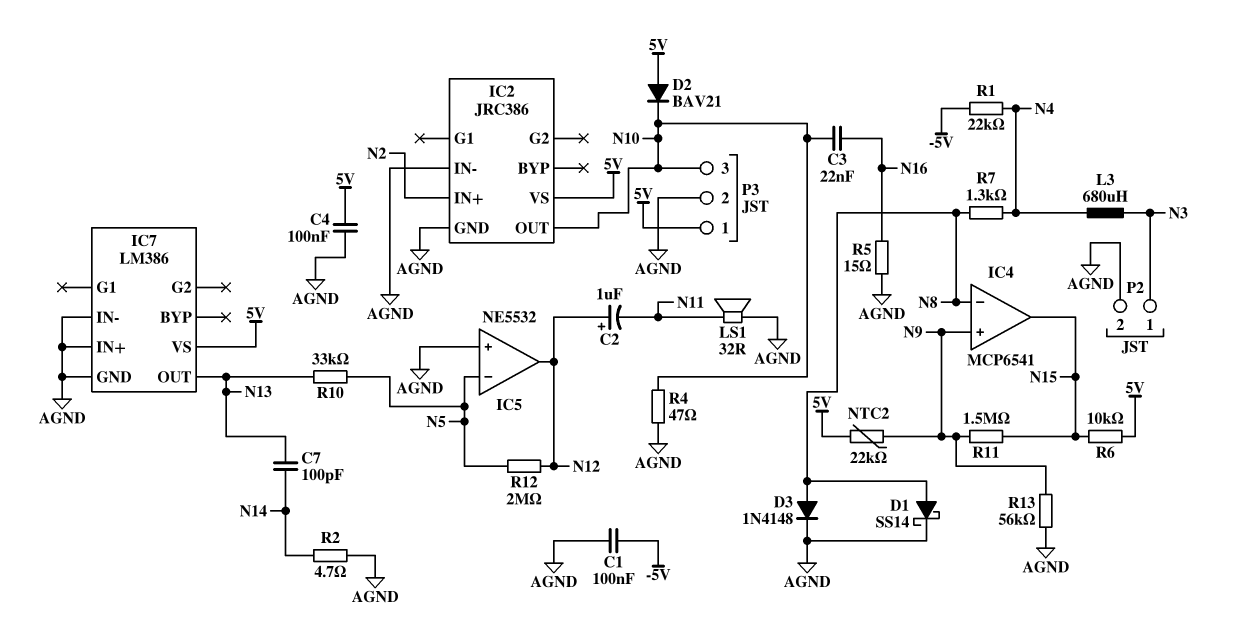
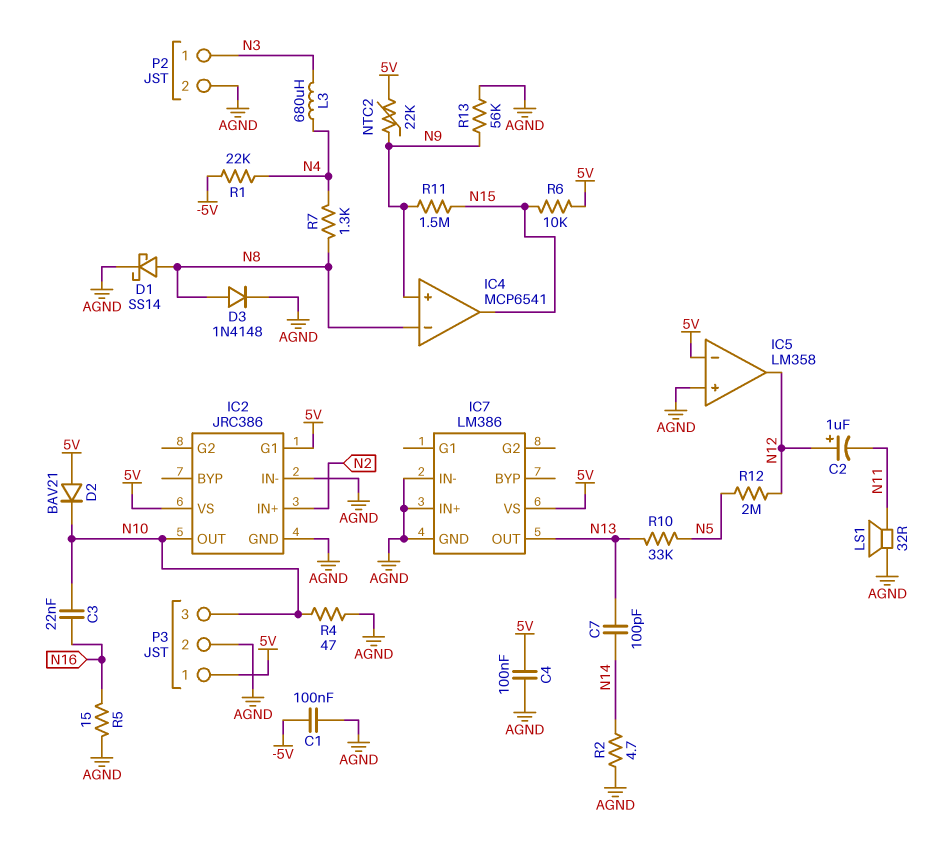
IC2 pin G1: none -> 5V
IC5: NE5532 -> LM358
IC5 pin in-: N5 -> 5V

